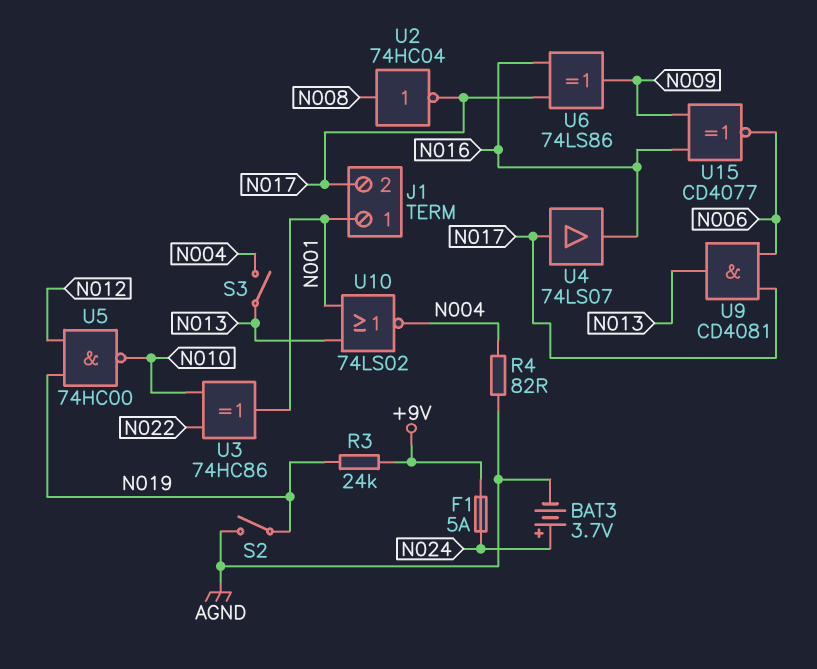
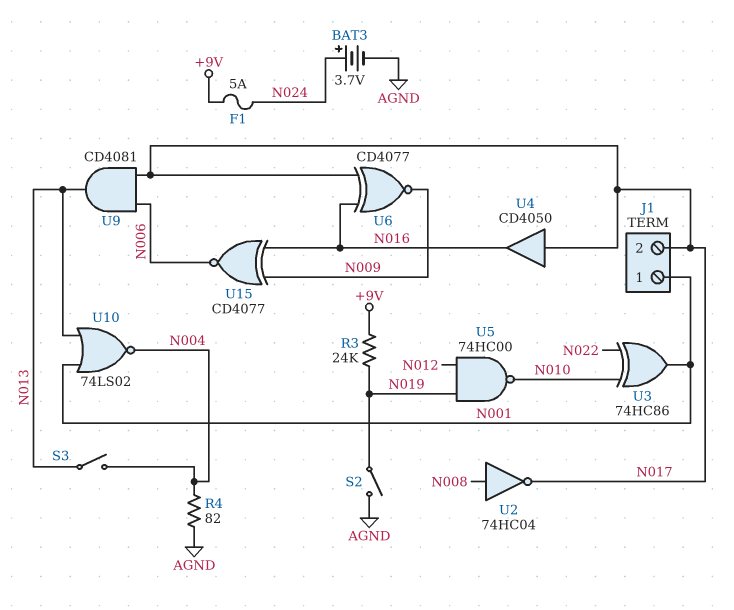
U4: buffer 74LS07 (in N017, out N016) -> buffer CD4050 (in N017, out N016)
U6: XOR 74LS86 (in N016, in N017, out N009) -> XNOR CD4077 (in N016, in N017, out N009)

